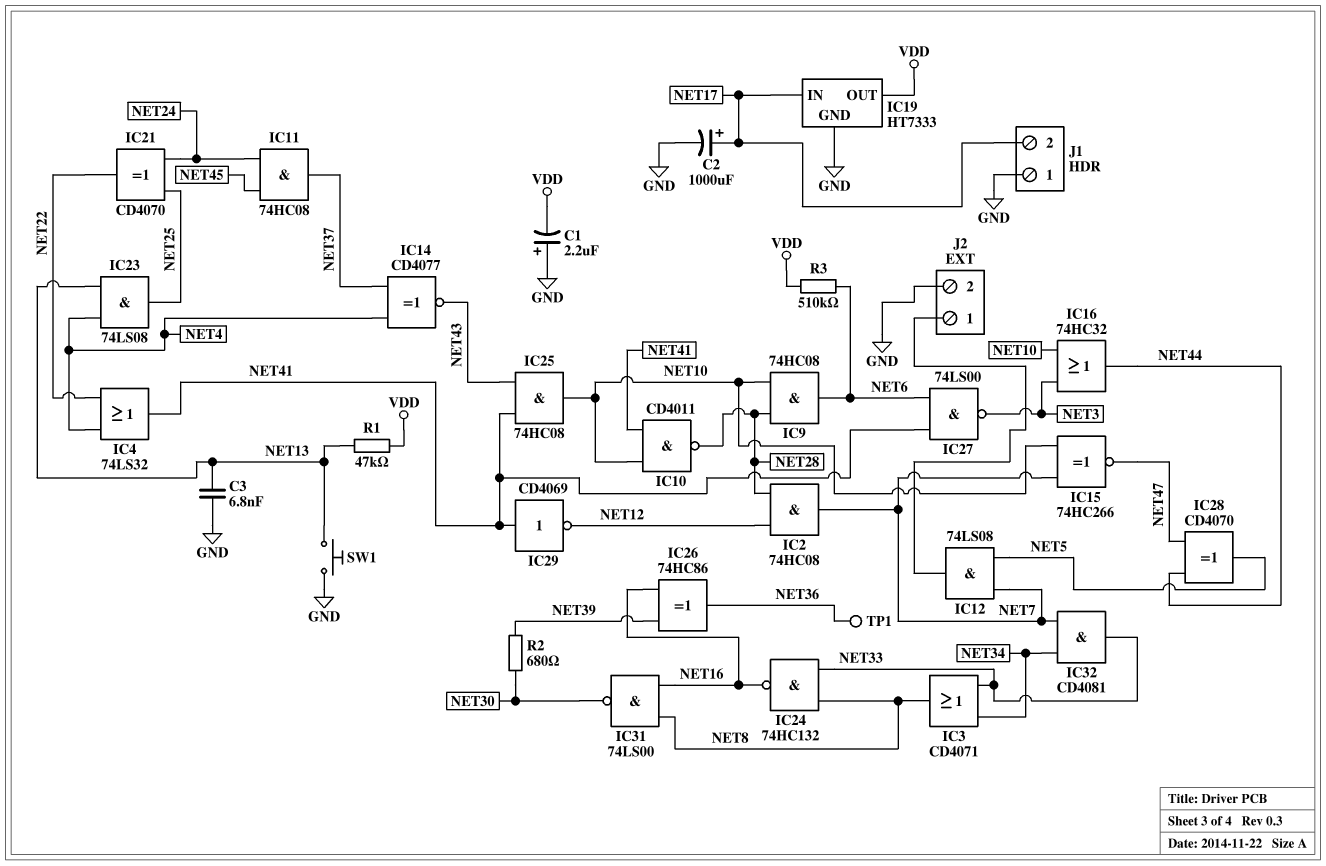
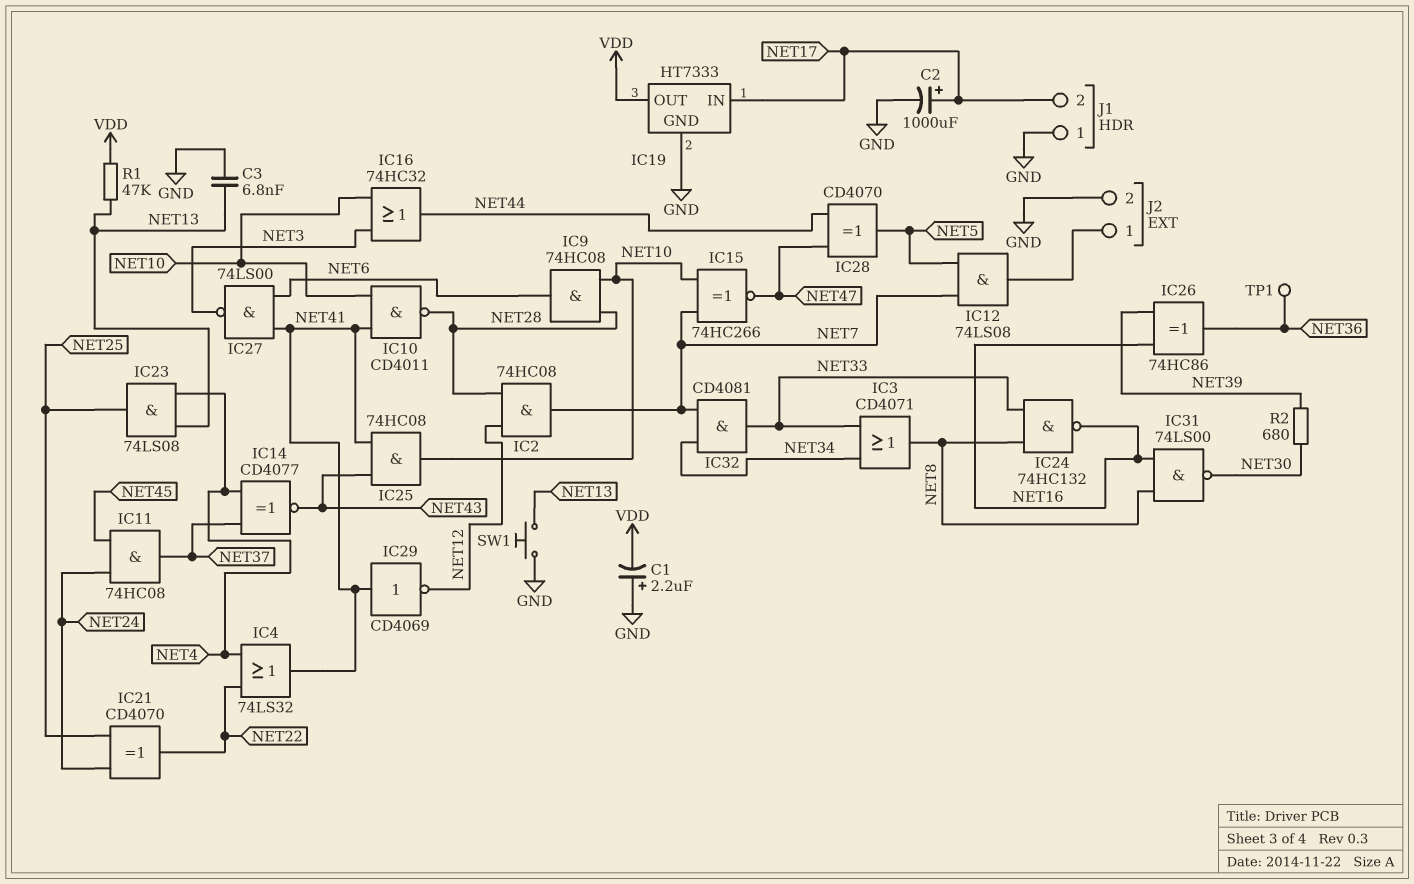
R3: 510k (NET6, VDD) -> none

